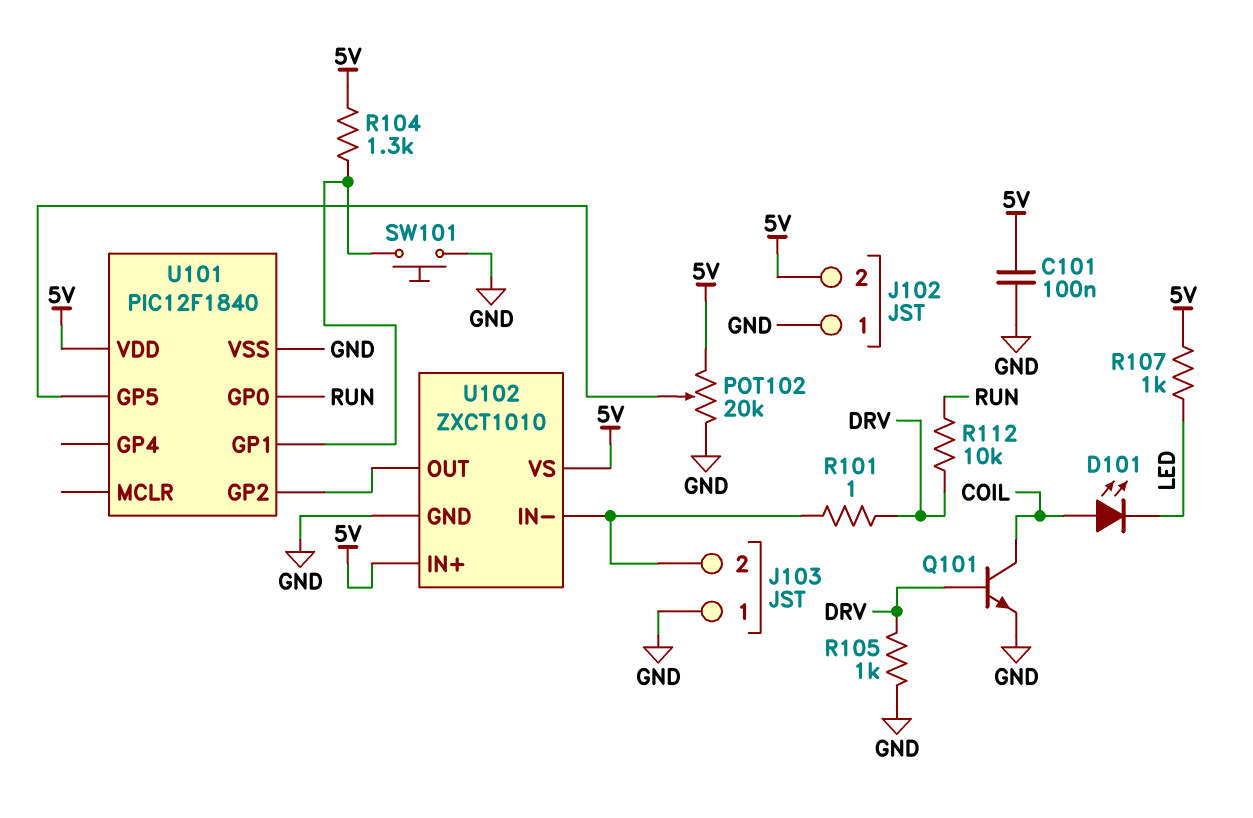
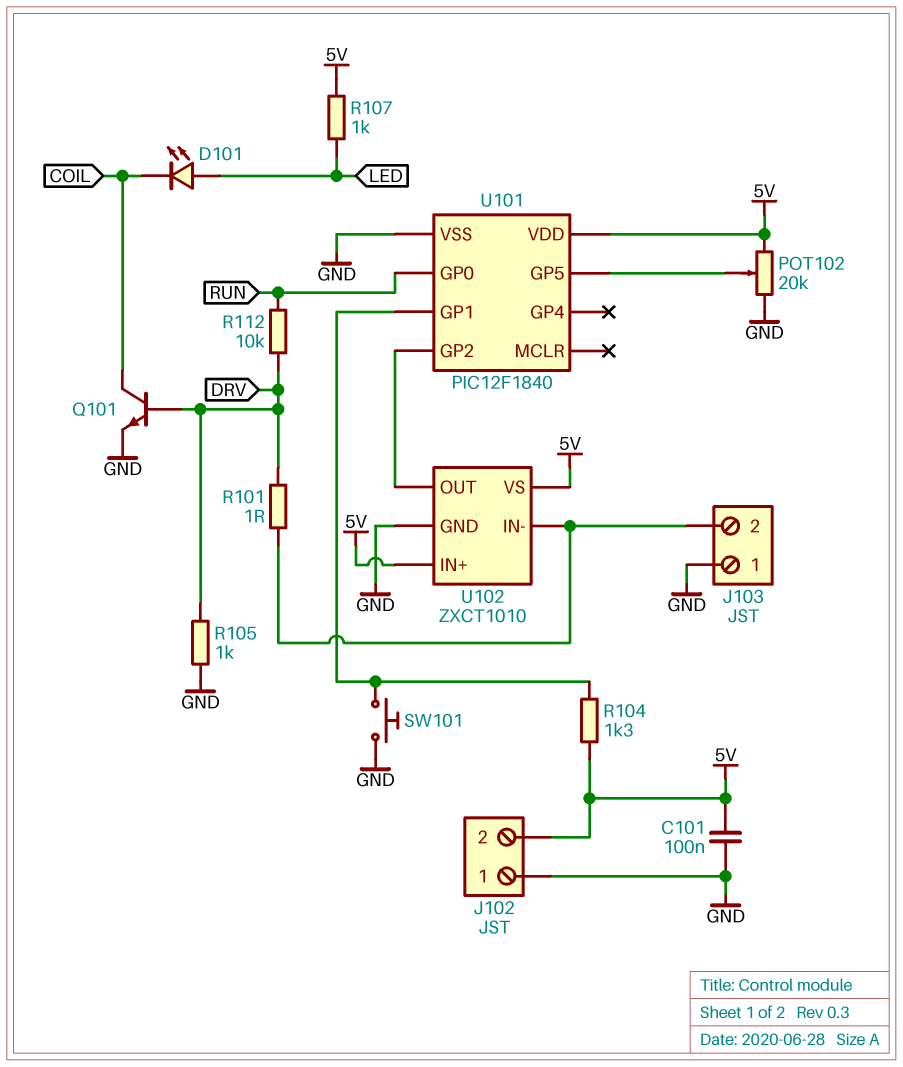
D101: LED (A COIL, K LED) -> LED (A LED, K COIL)

